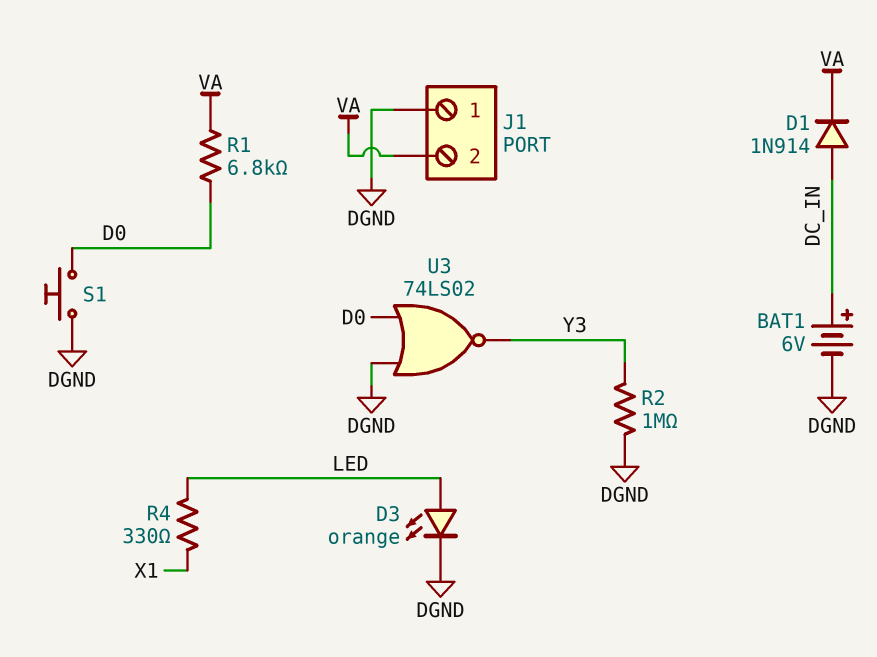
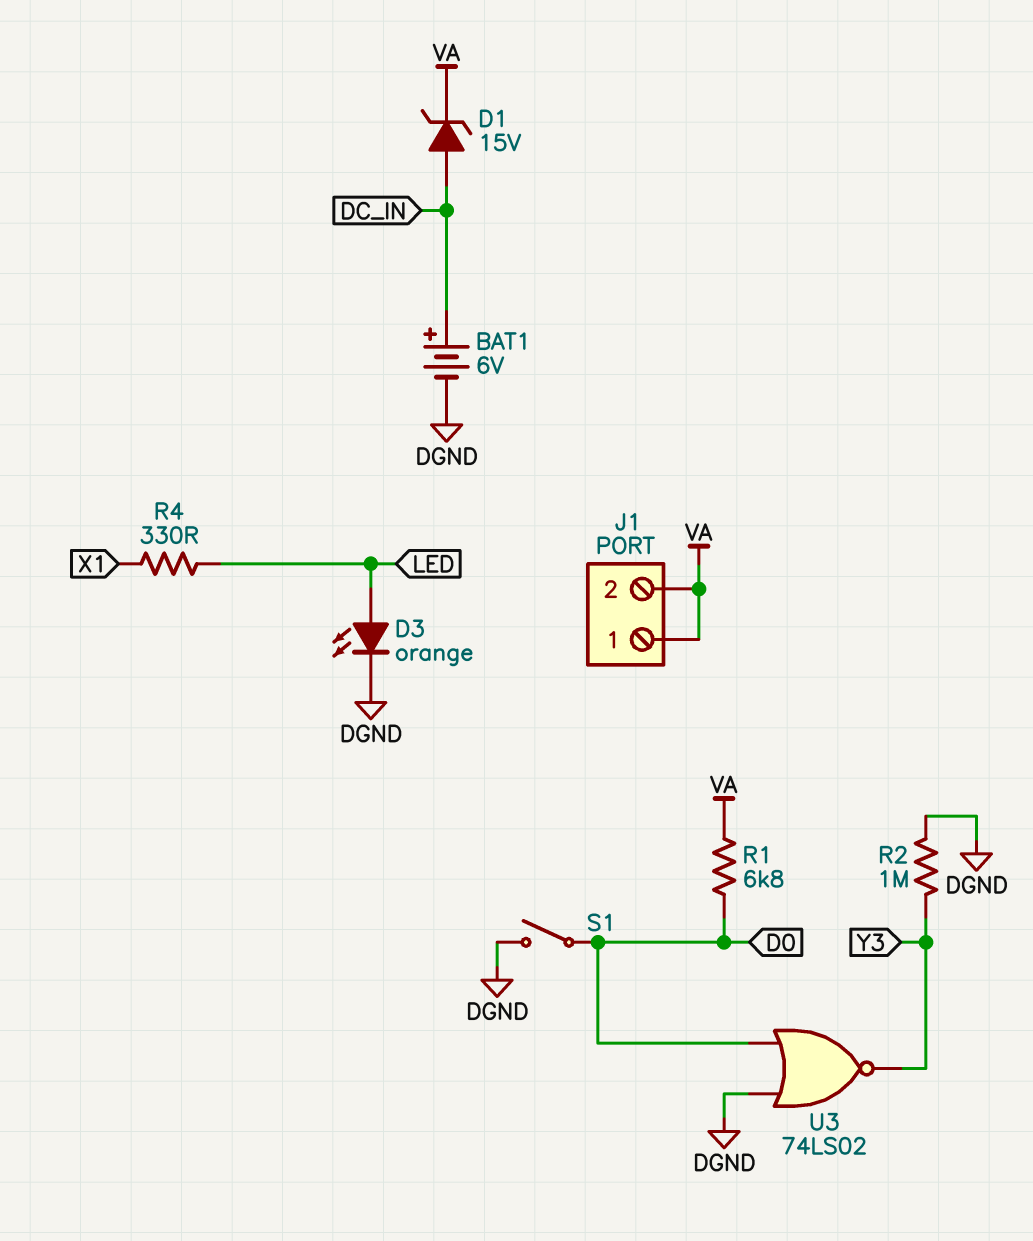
D1: diode 1N914 (A DC_IN, K VA) -> zener 15V (A DC_IN, K VA)
J1 pin 1: DGND -> VA
S1: button (D0, DGND) -> switch (D0, DGND)

